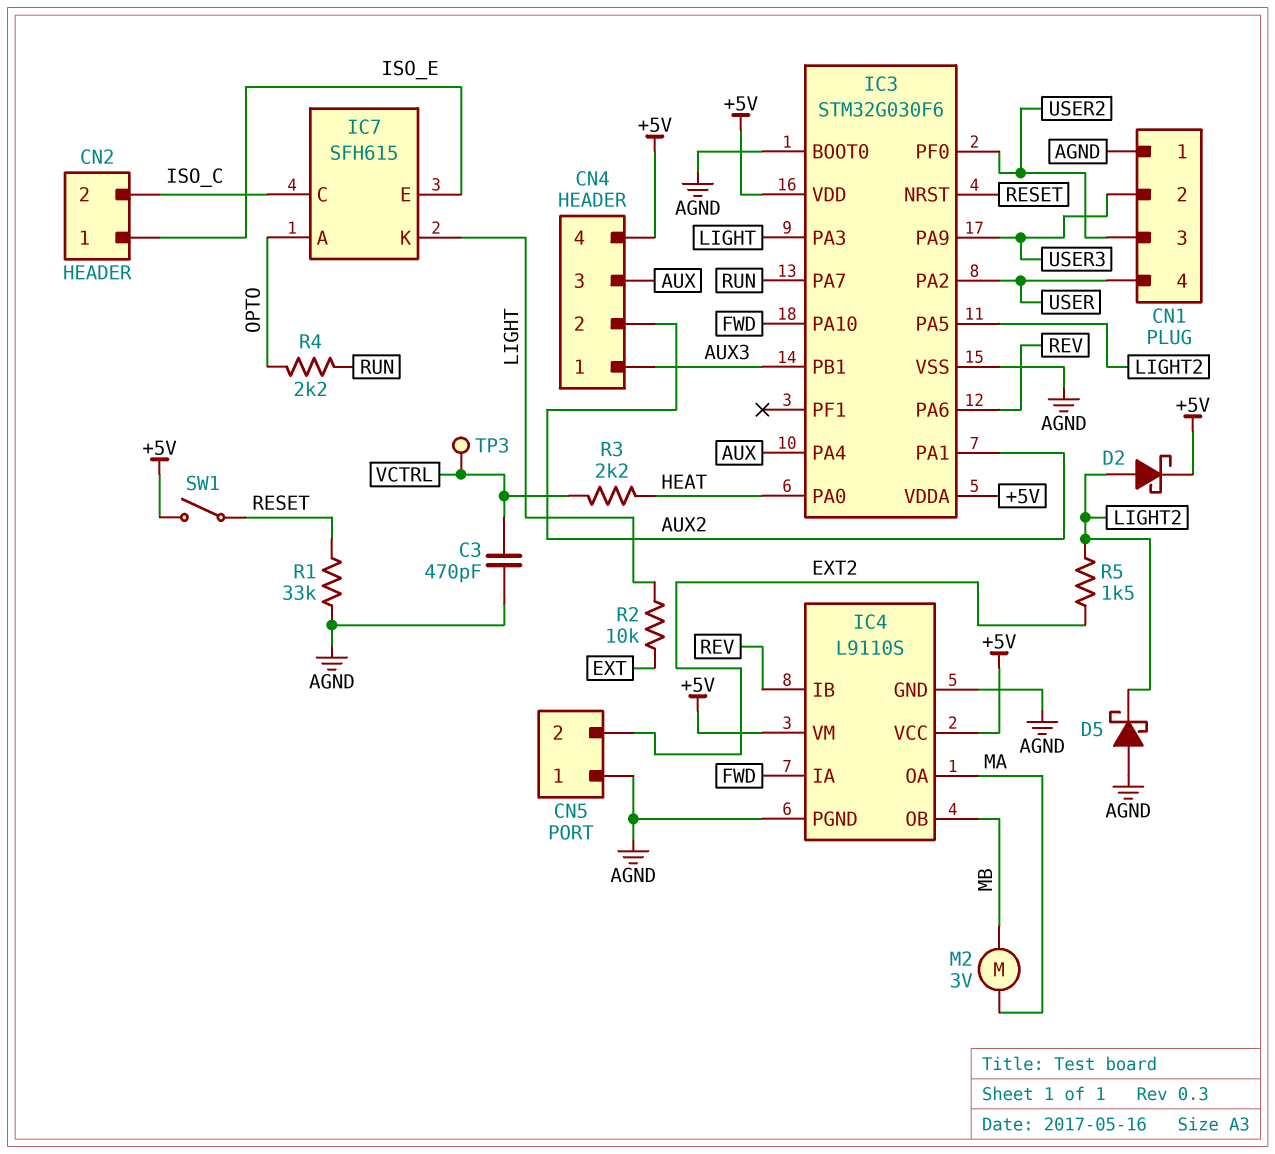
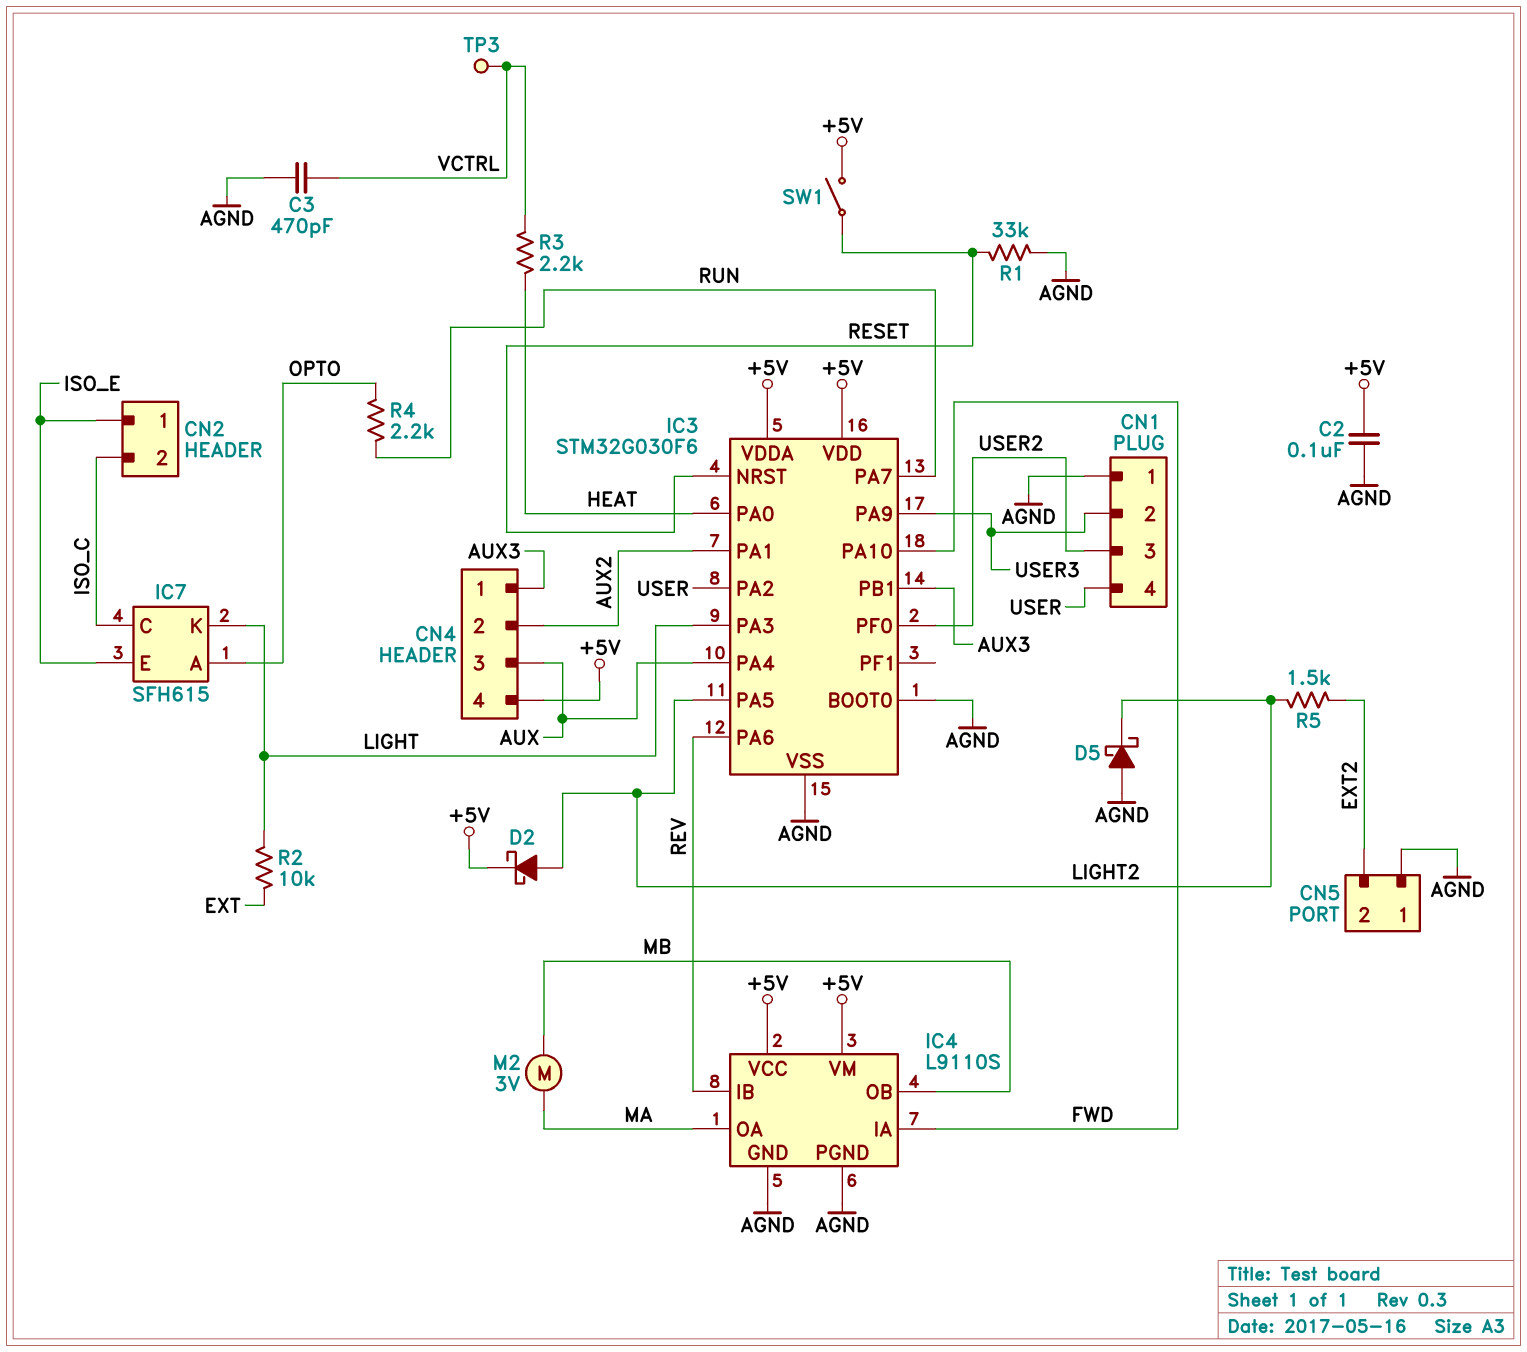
C2: none -> 100nF (+5V, AGND)

